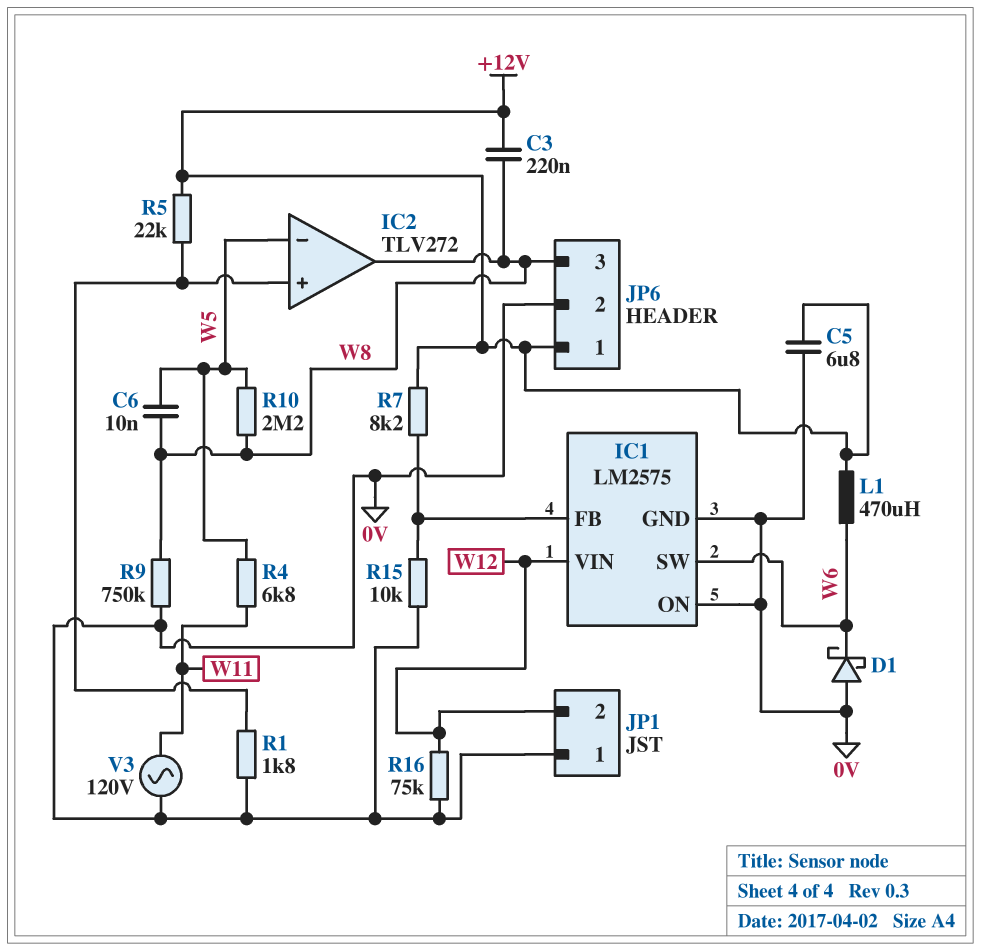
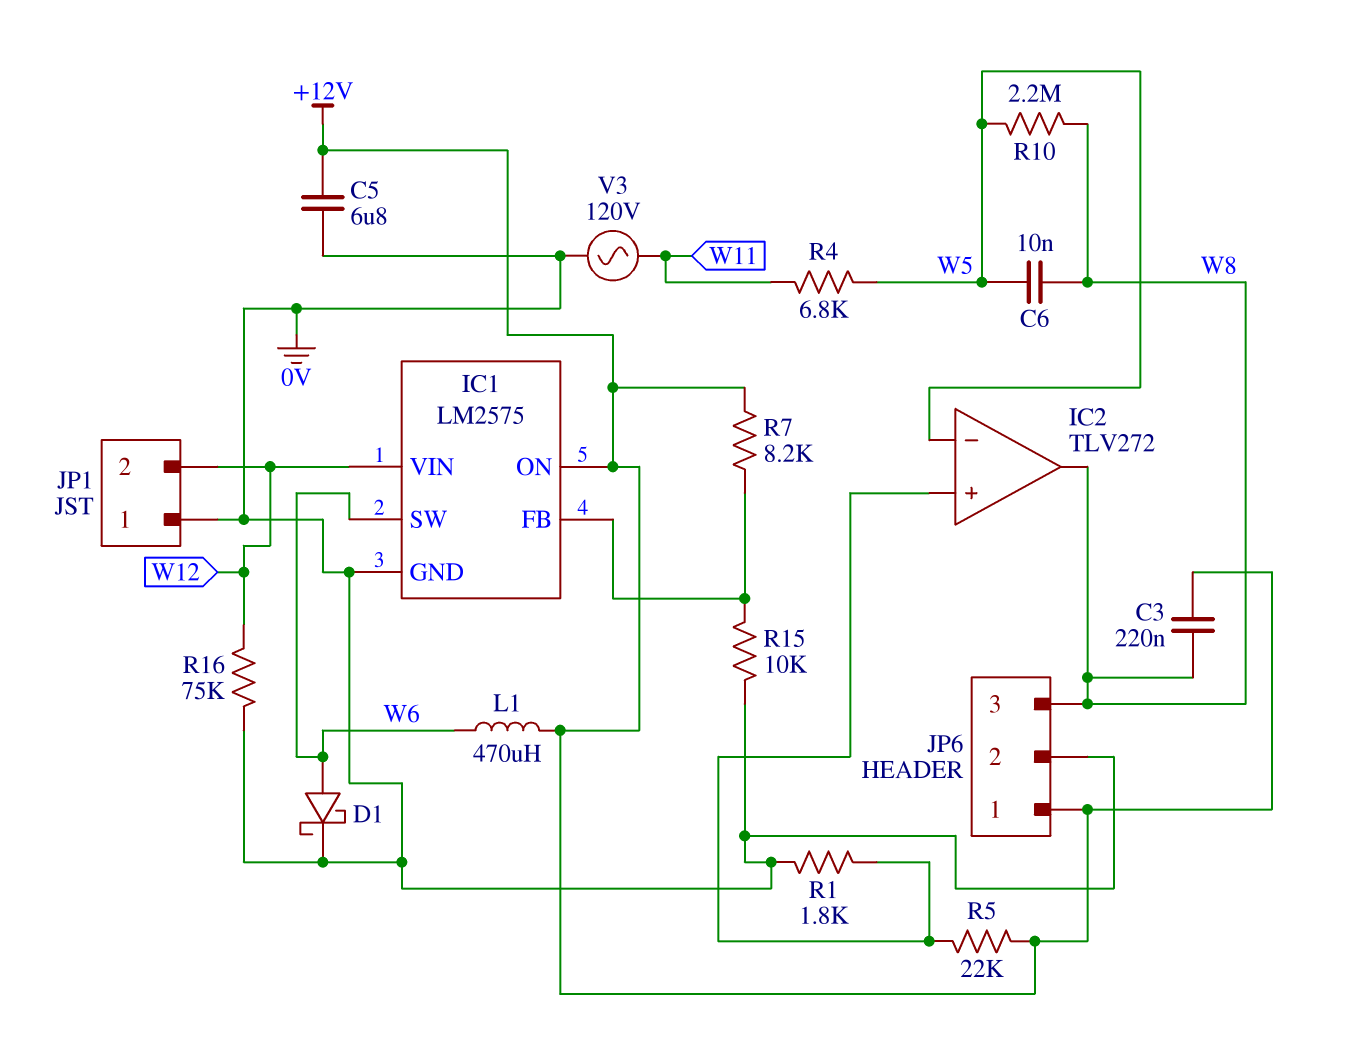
D1: schottky (A 0V, K W6) -> schottky (A W6, K 0V)
IC1 pin ON: 0V -> +12V
R9: 750k (0V, W8) -> none

